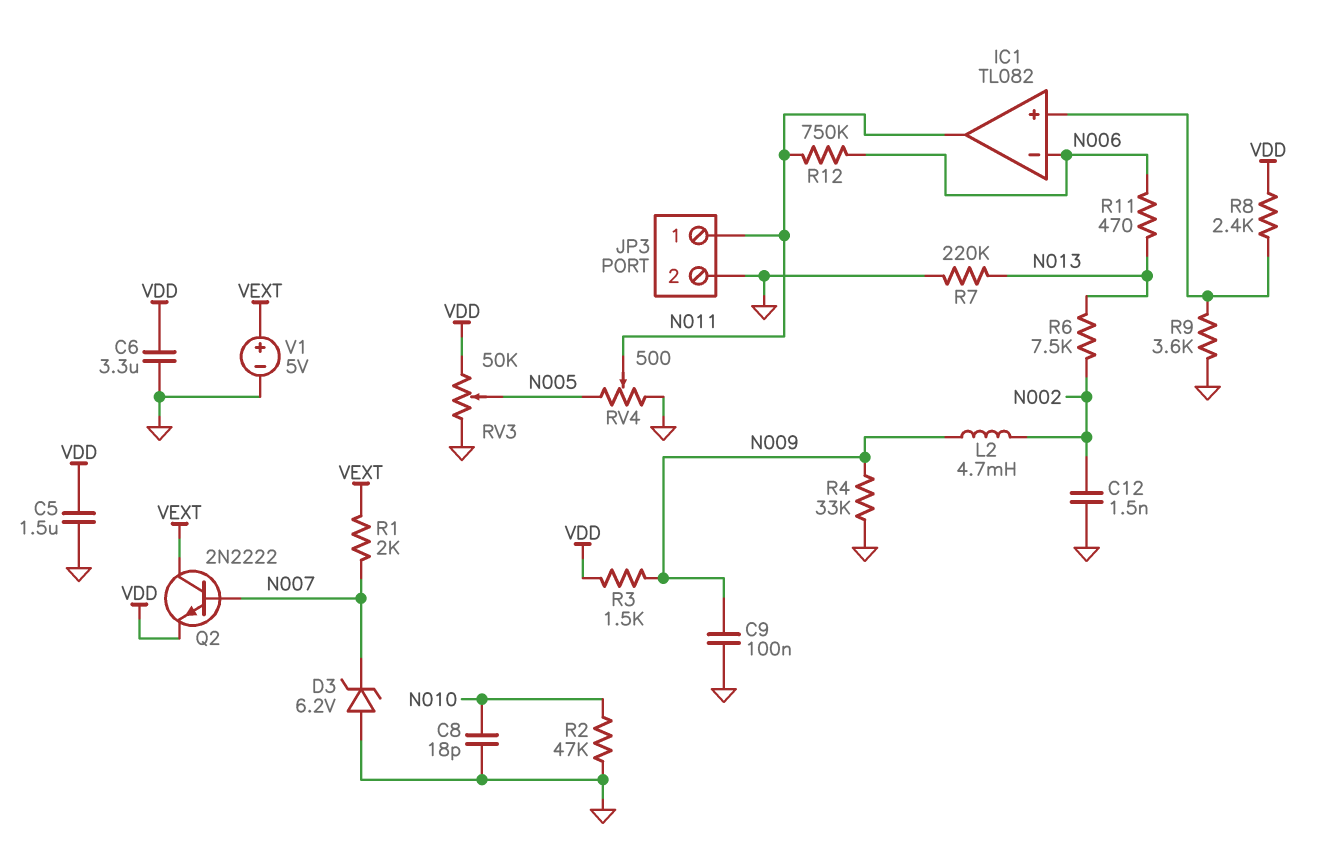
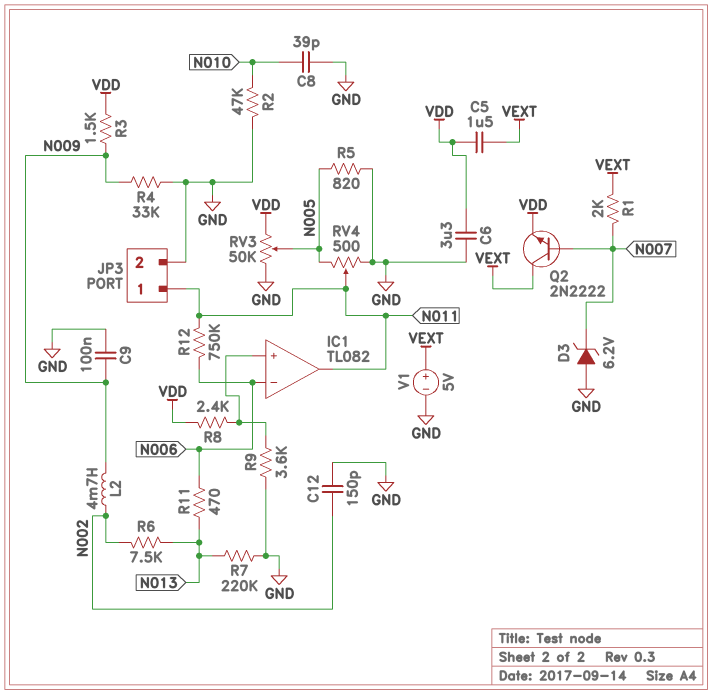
C5: 1.5uF (GND, VDD) -> 1.5uF (VDD, VEXT)
C8: 18pF (GND, N010) -> 39pF (GND, N010)
C12: 1.5nF (GND, N002) -> 150pF (GND, N002)
R5: none -> 820 (GND, N005)

